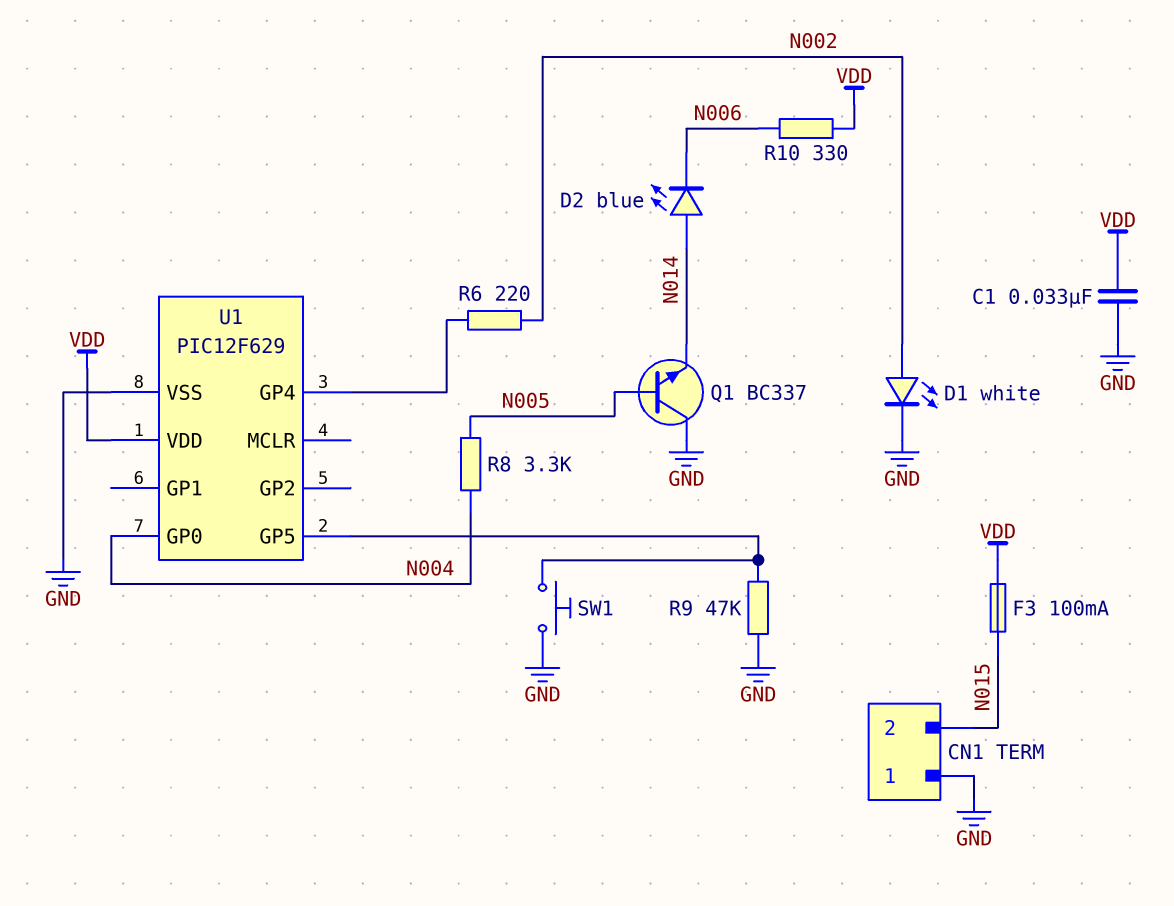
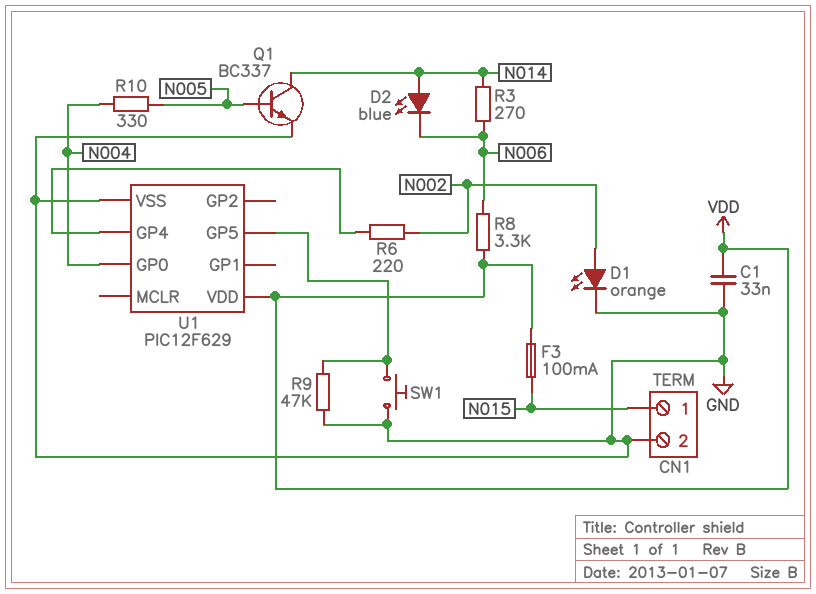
CN1 pin 1: GND -> N015
CN1 pin 2: N015 -> GND
D1: LED white (A N002, K GND) -> LED orange (A N002, K GND)
Q1: NPN BC337 (B N005, C GND, E N014) -> NPN BC337 (B N005, C N014, E GND)
R3: none -> 270 (N006, N014)
R8: 3.3k (N004, N005) -> 3.3k (N006, VDD)
R10: 330 (N006, VDD) -> 330 (N004, N005)

